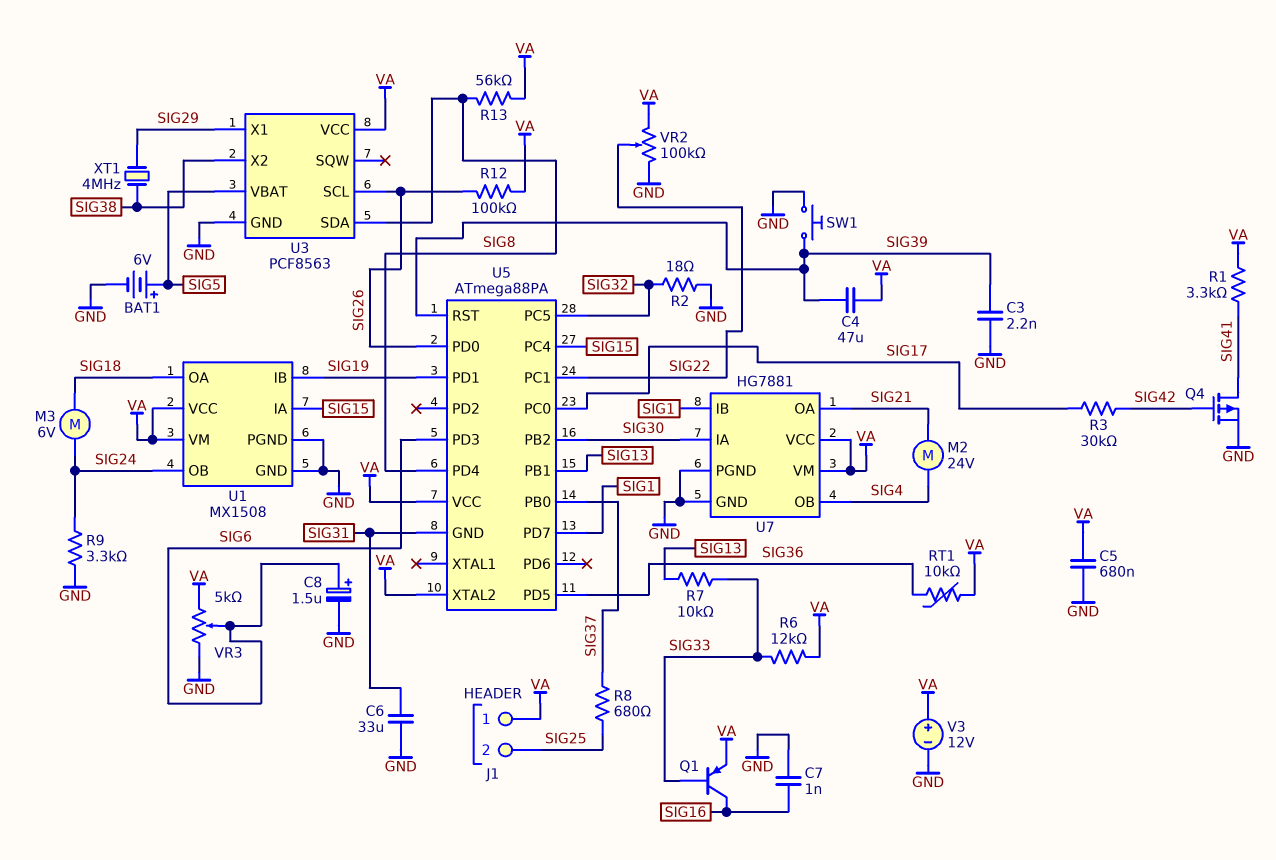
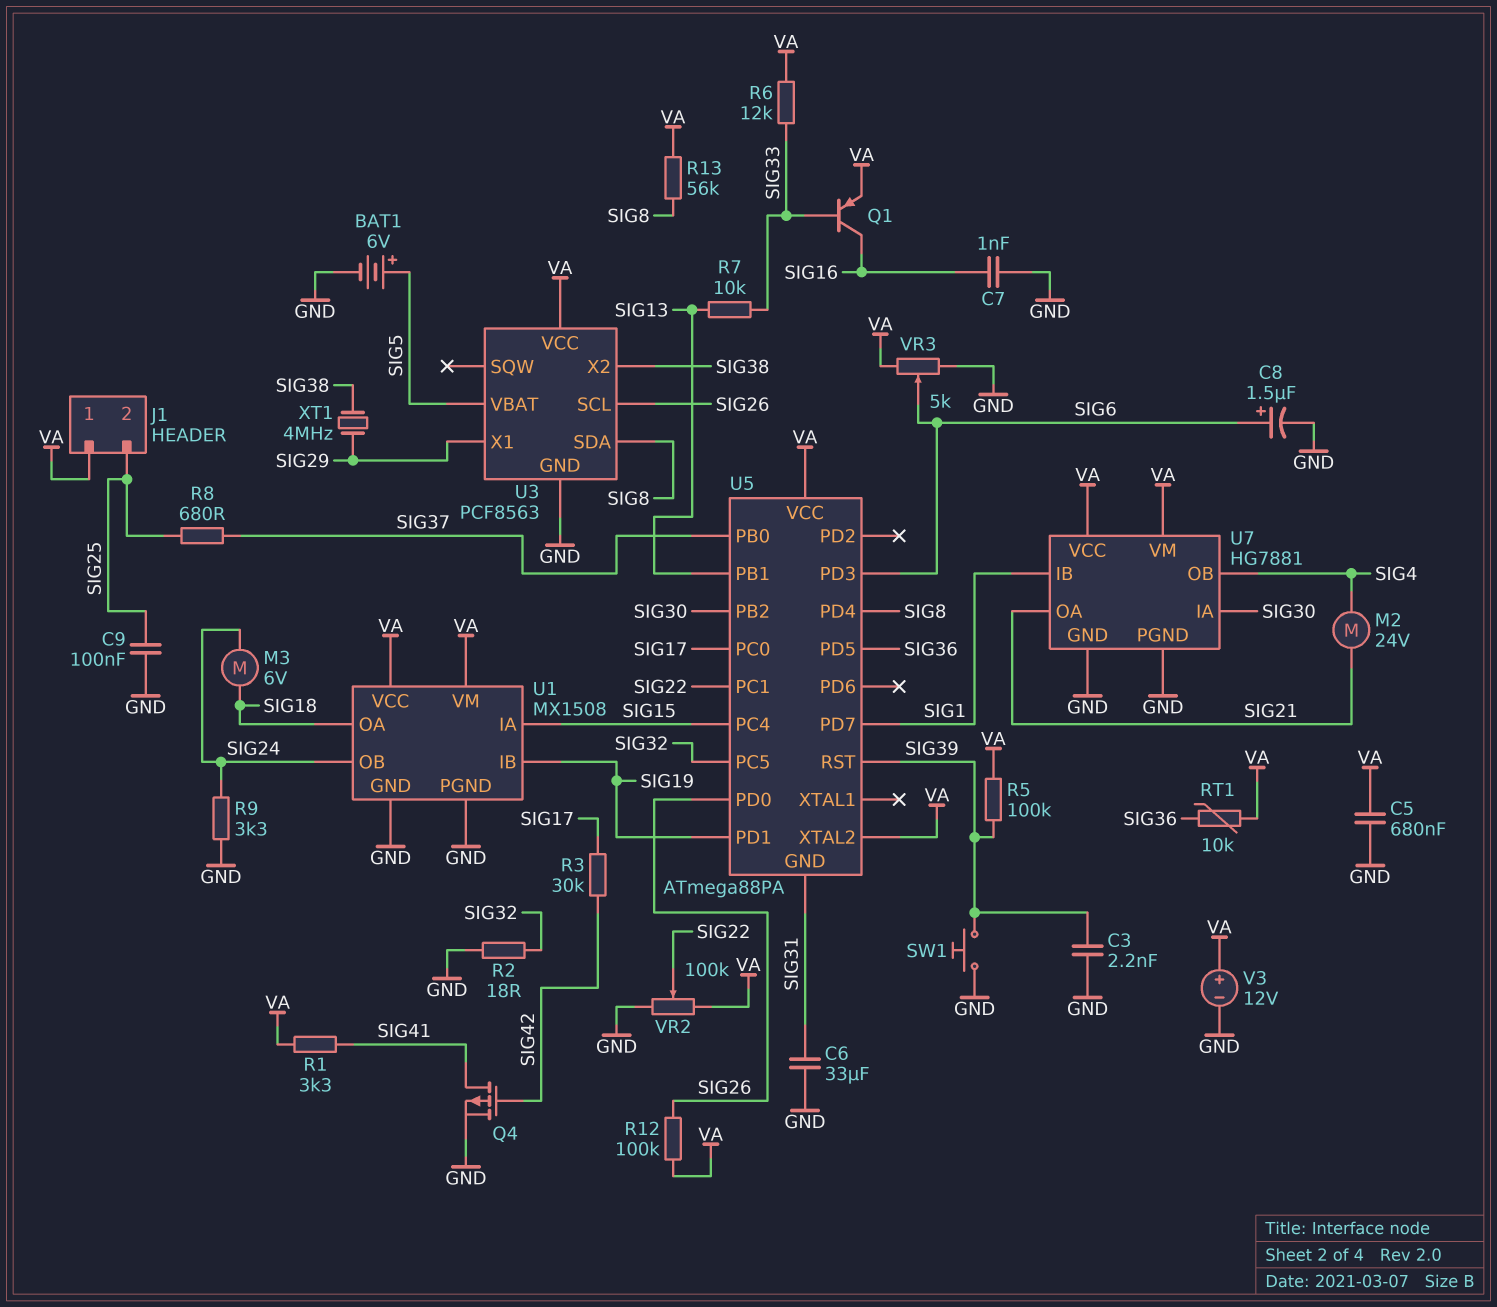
C4: 47uF (SIG39, VA) -> none
C9: none -> 100nF (GND, SIG25)
R5: none -> 100k (SIG39, VA)

